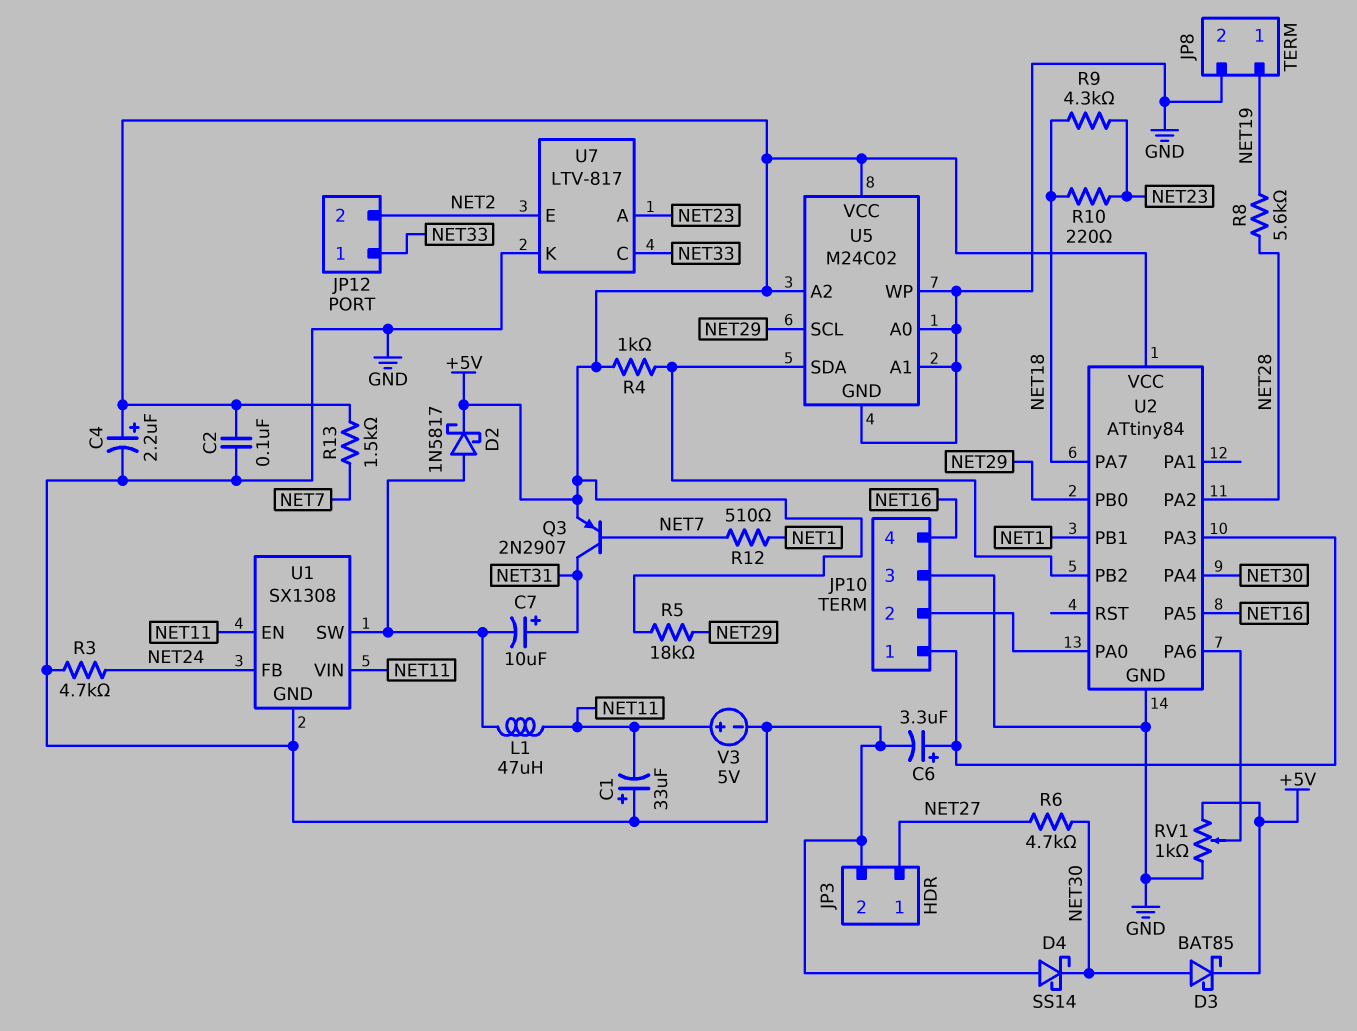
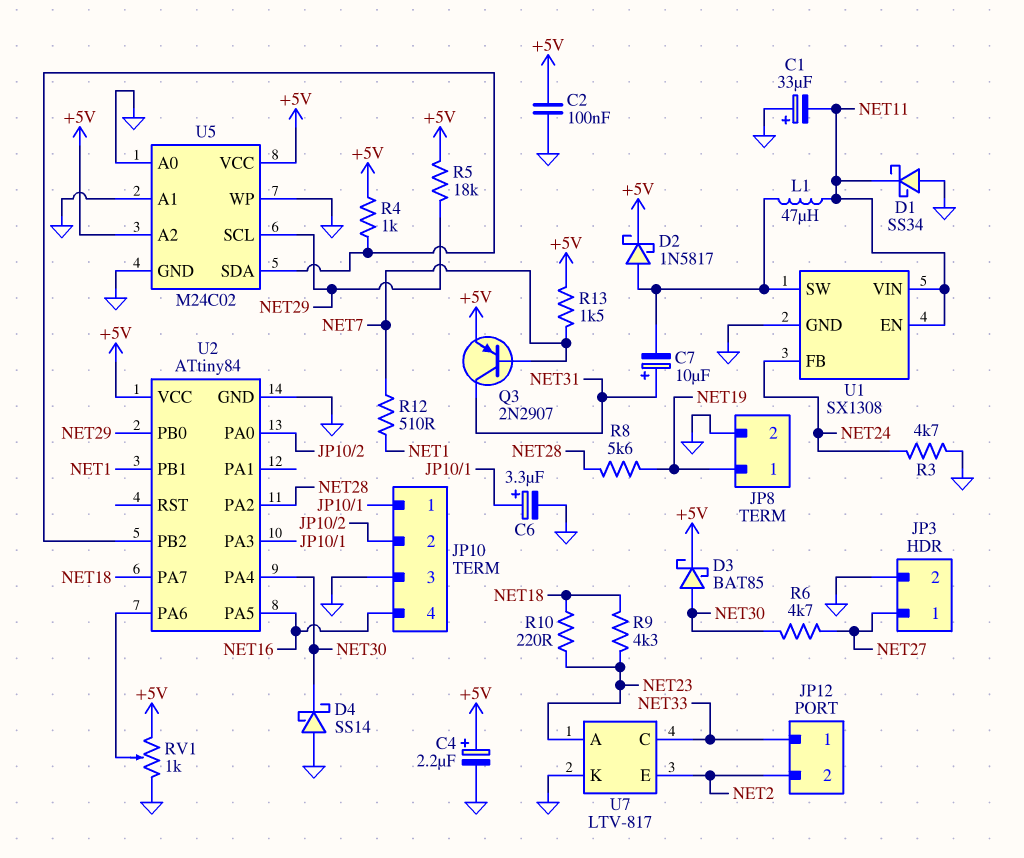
D1: none -> schottky SS34 (A GND, K NET11)
V3: 5V (plus NET11, minus GND) -> none

